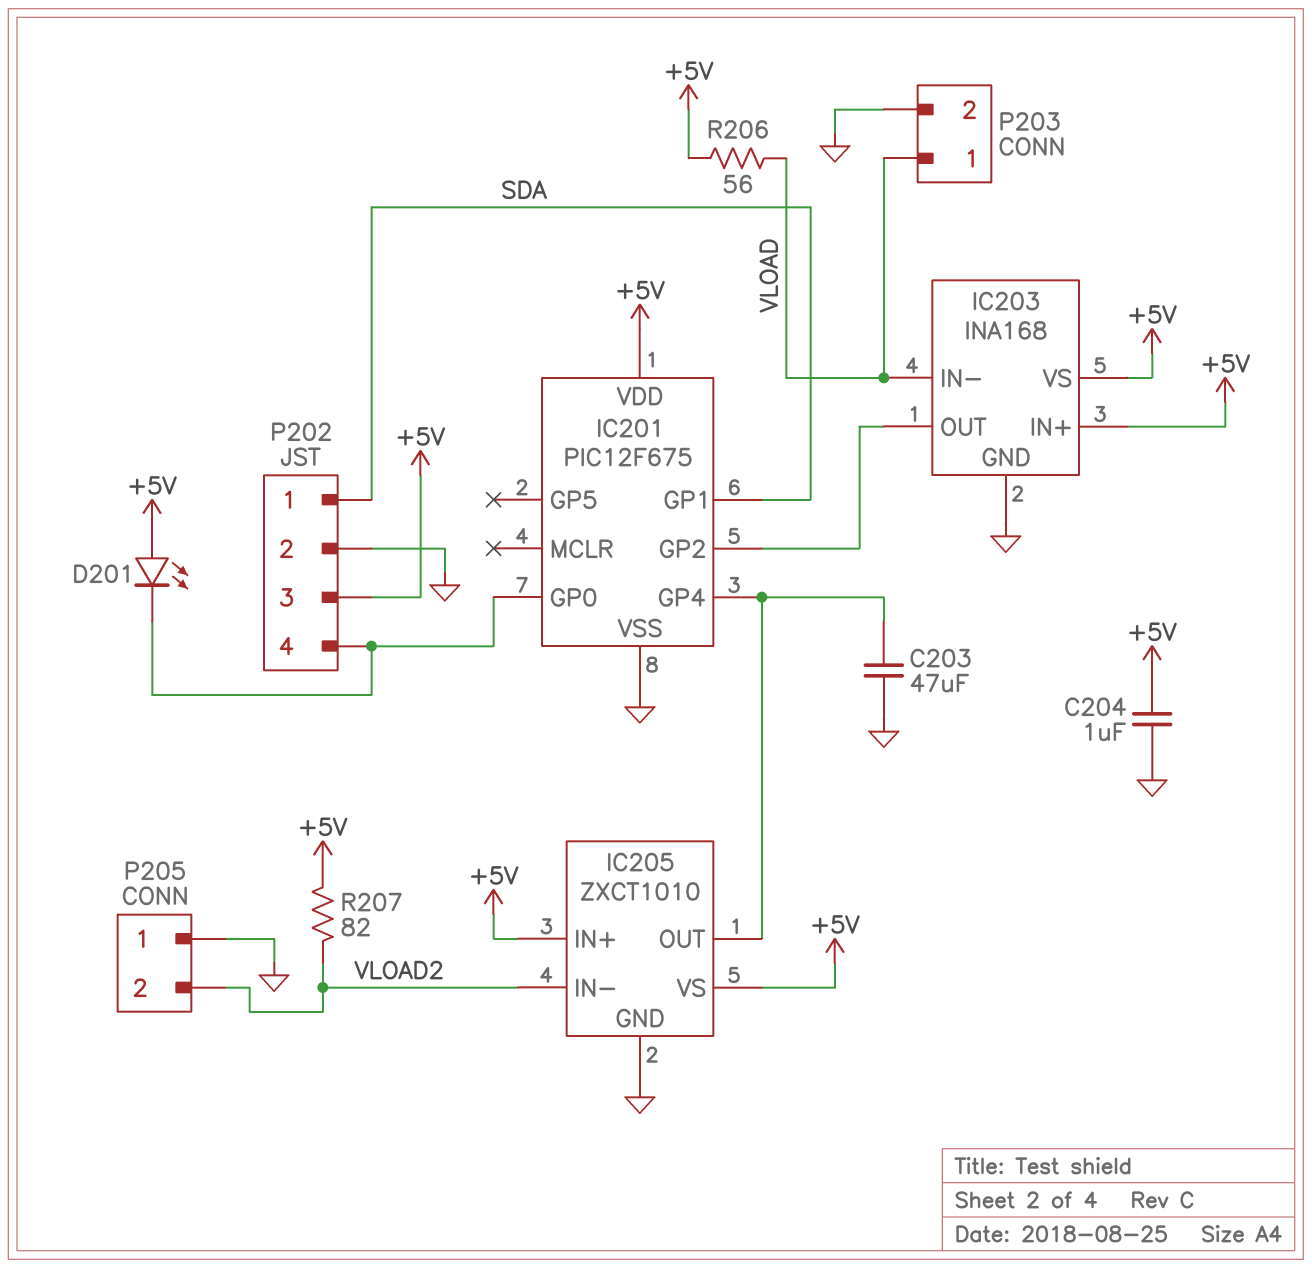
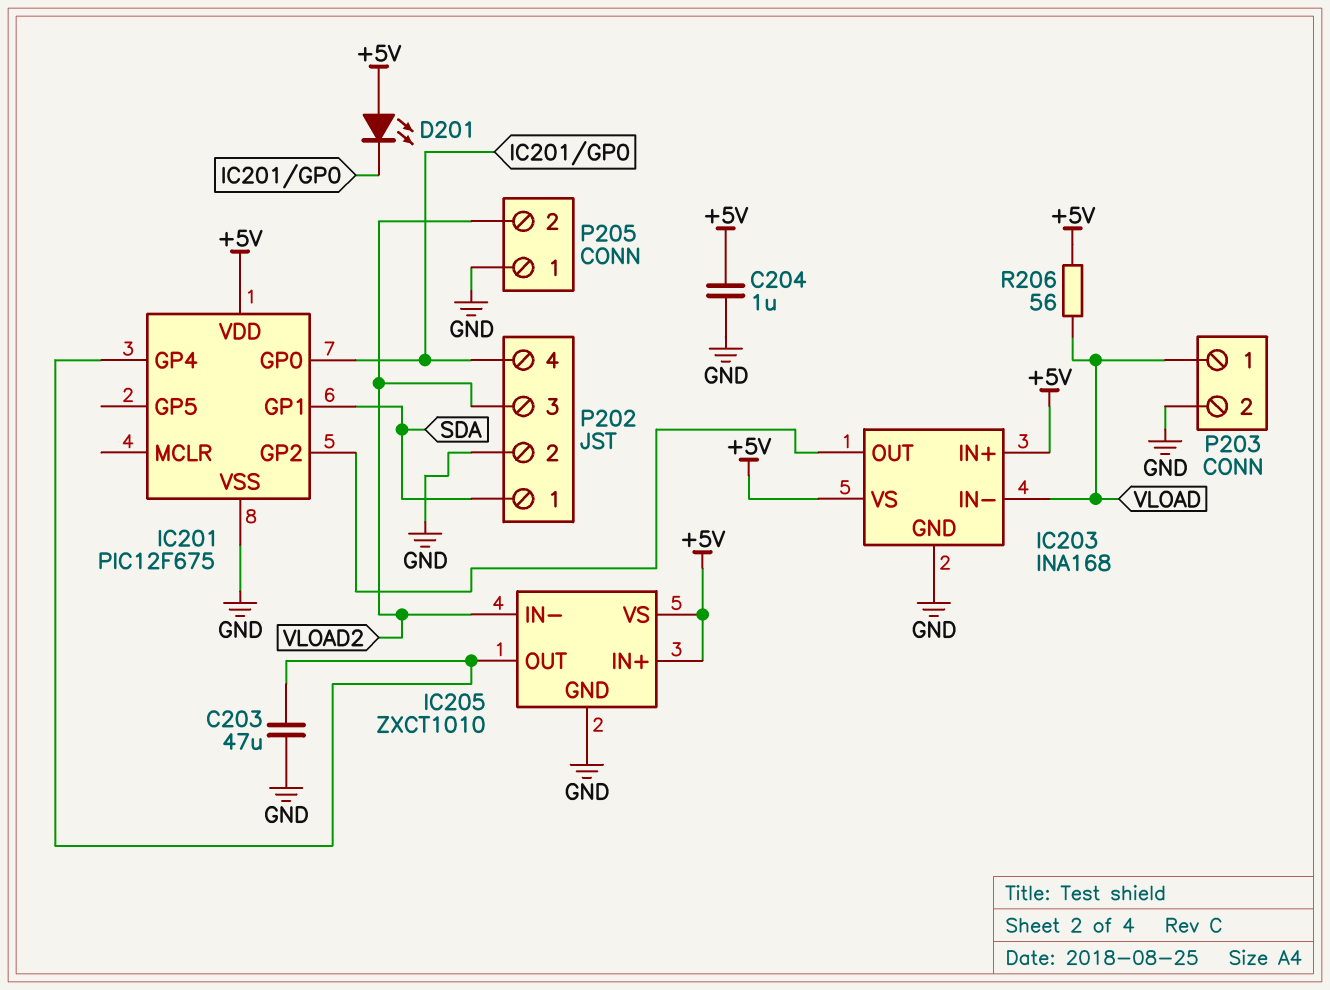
P202 pin 3: +5V -> VLOAD2
R207: 82 (+5V, VLOAD2) -> none

